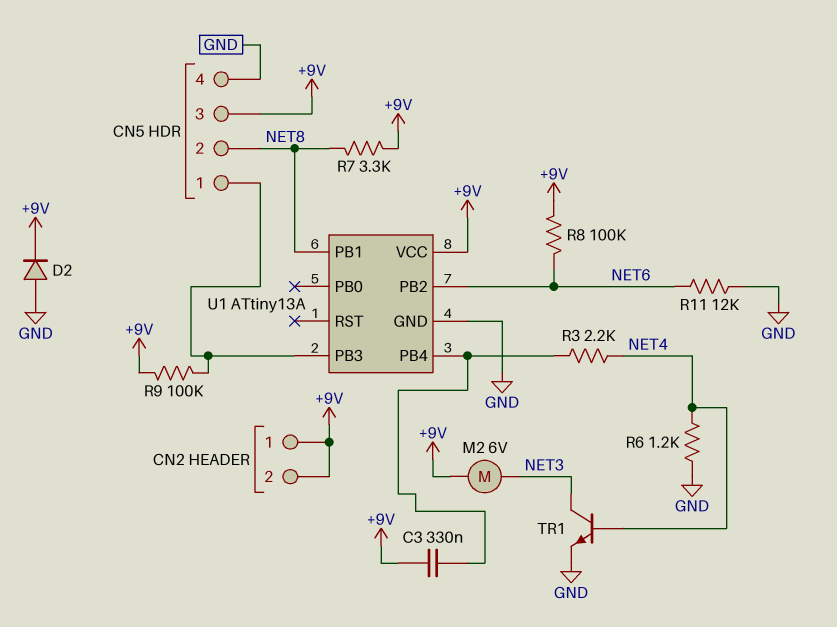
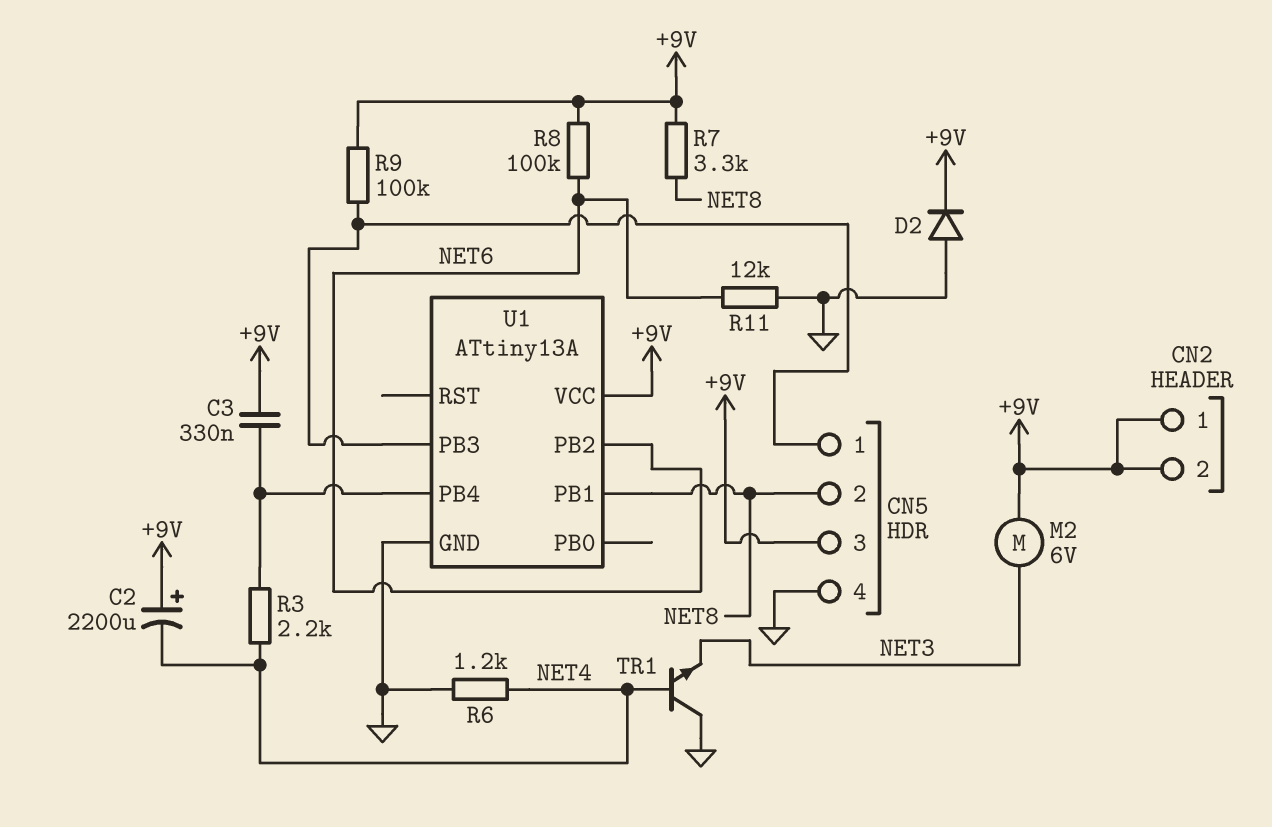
C2: none -> 2200uF (plus +9V, minus NET4)
TR1: NPN (B NET4, C NET3, E GND) -> NPN (B NET4, C GND, E NET3)

